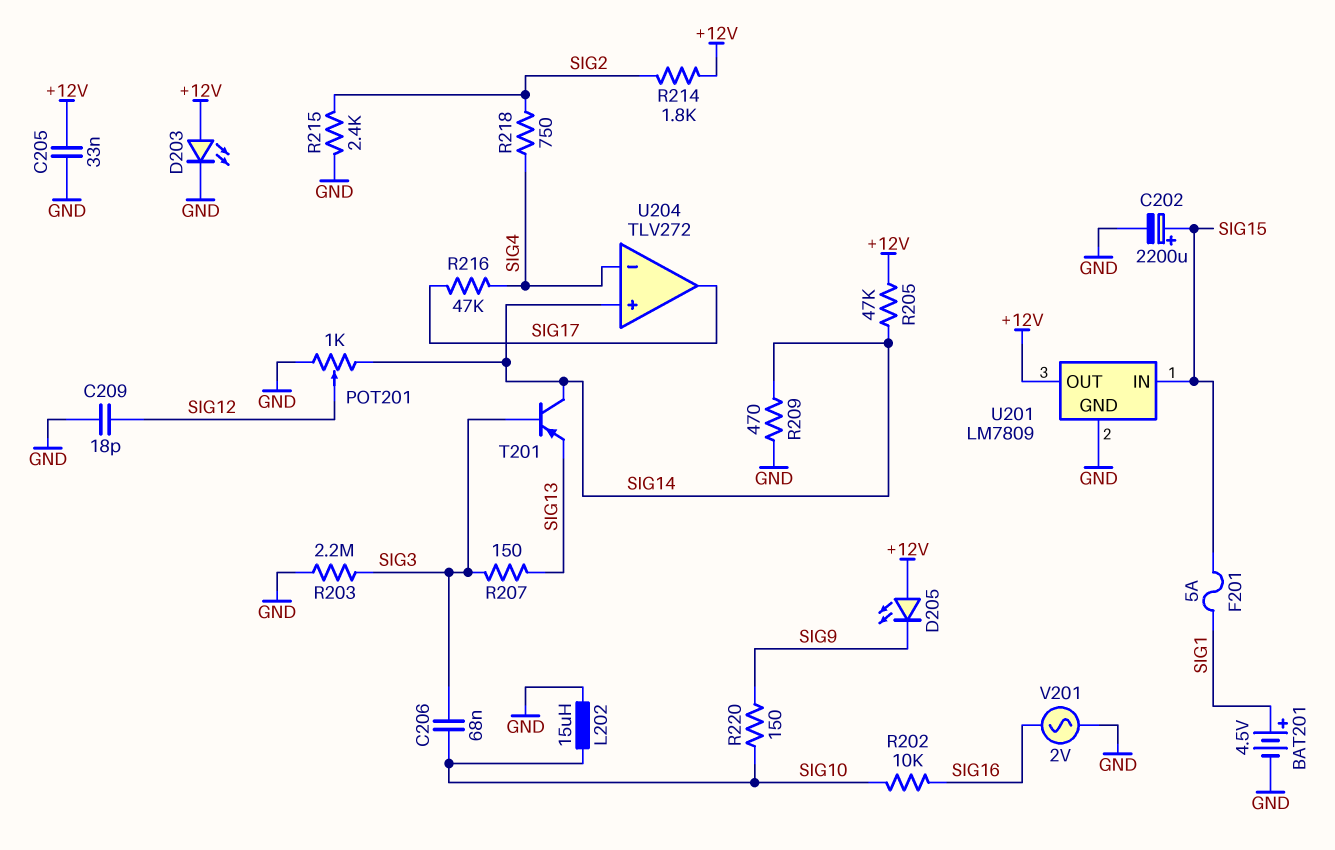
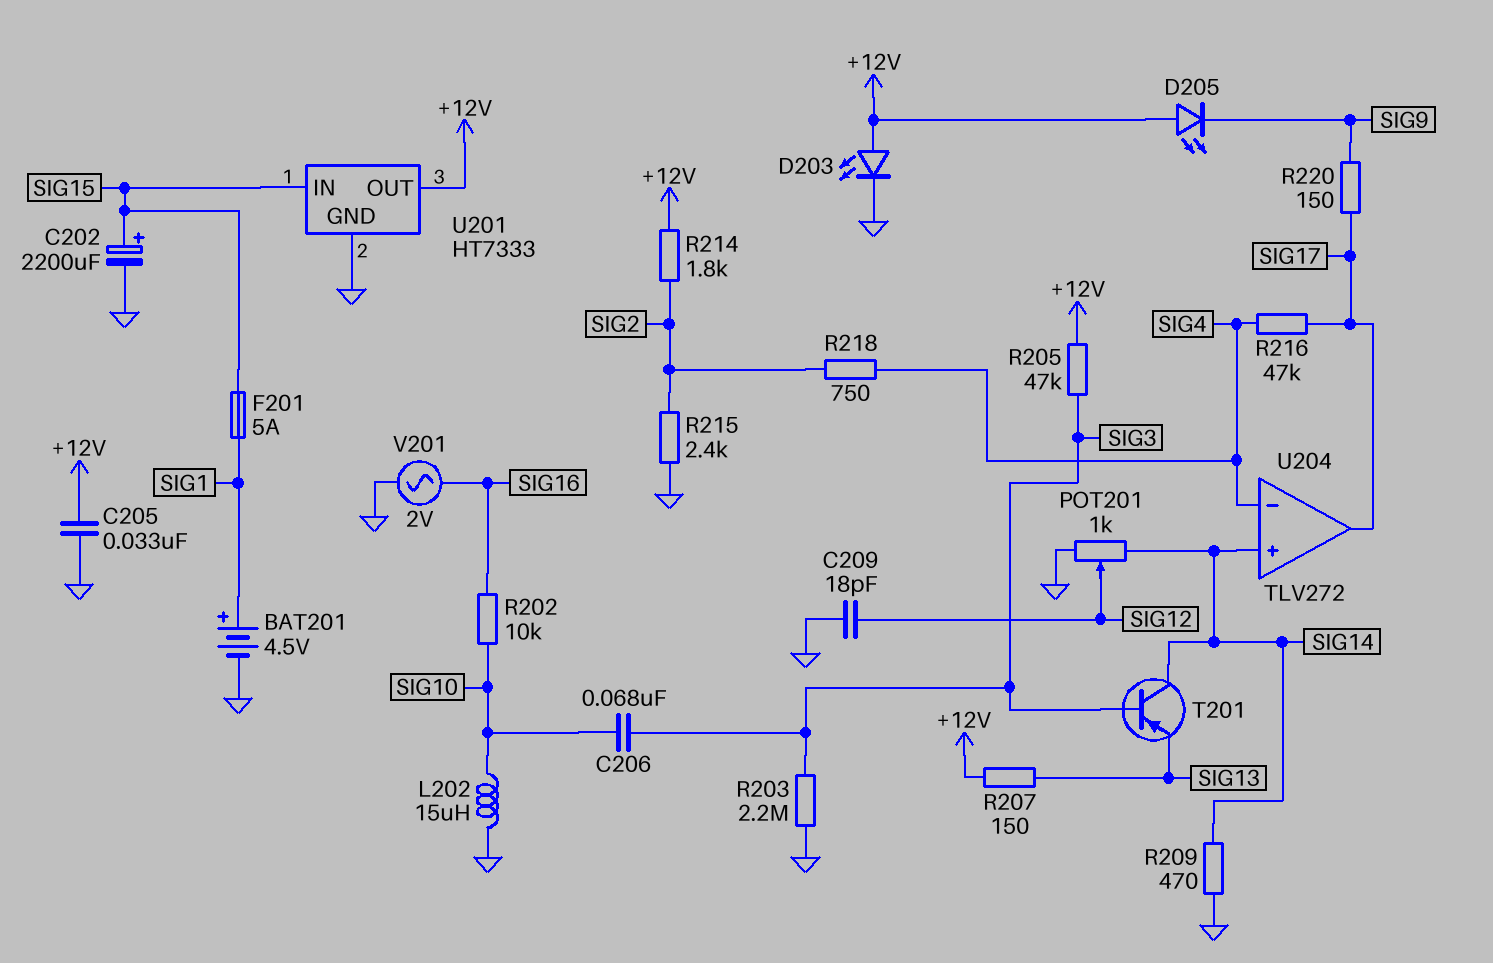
R205: 47k (+12V, SIG14) -> 47k (+12V, SIG3)
R207: 150 (SIG3, SIG13) -> 150 (+12V, SIG13)
R220: 150 (SIG9, SIG10) -> 150 (SIG9, SIG17)
U201: LM7809 -> HT7333

